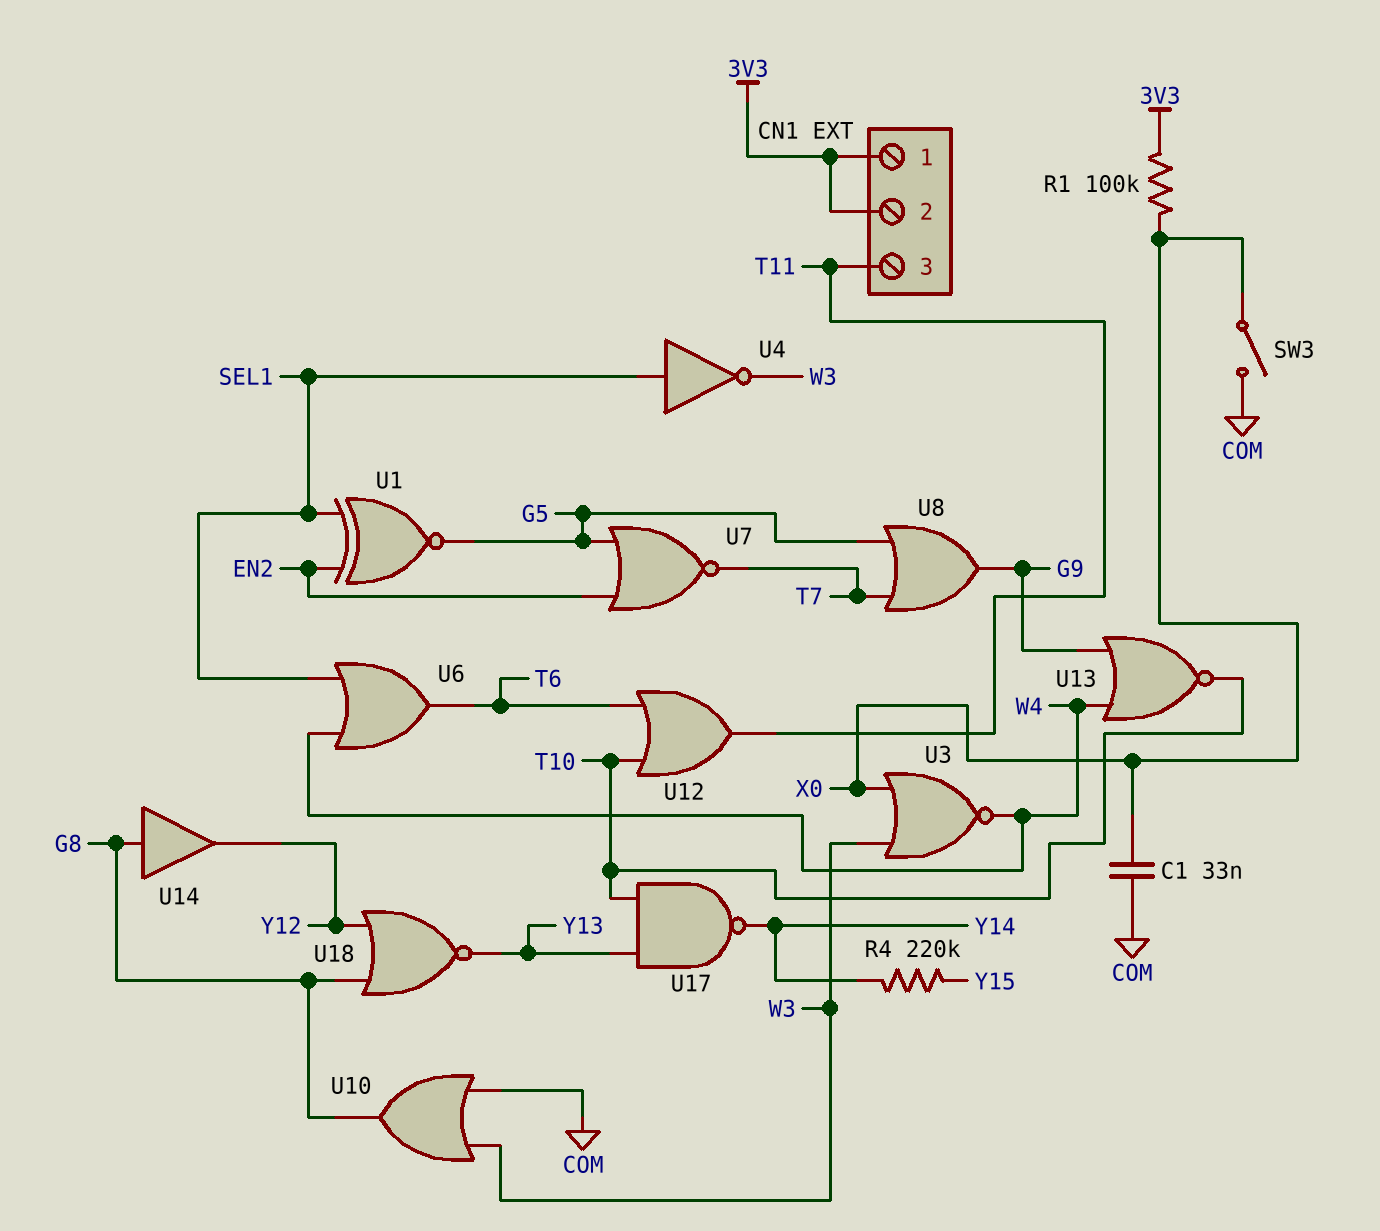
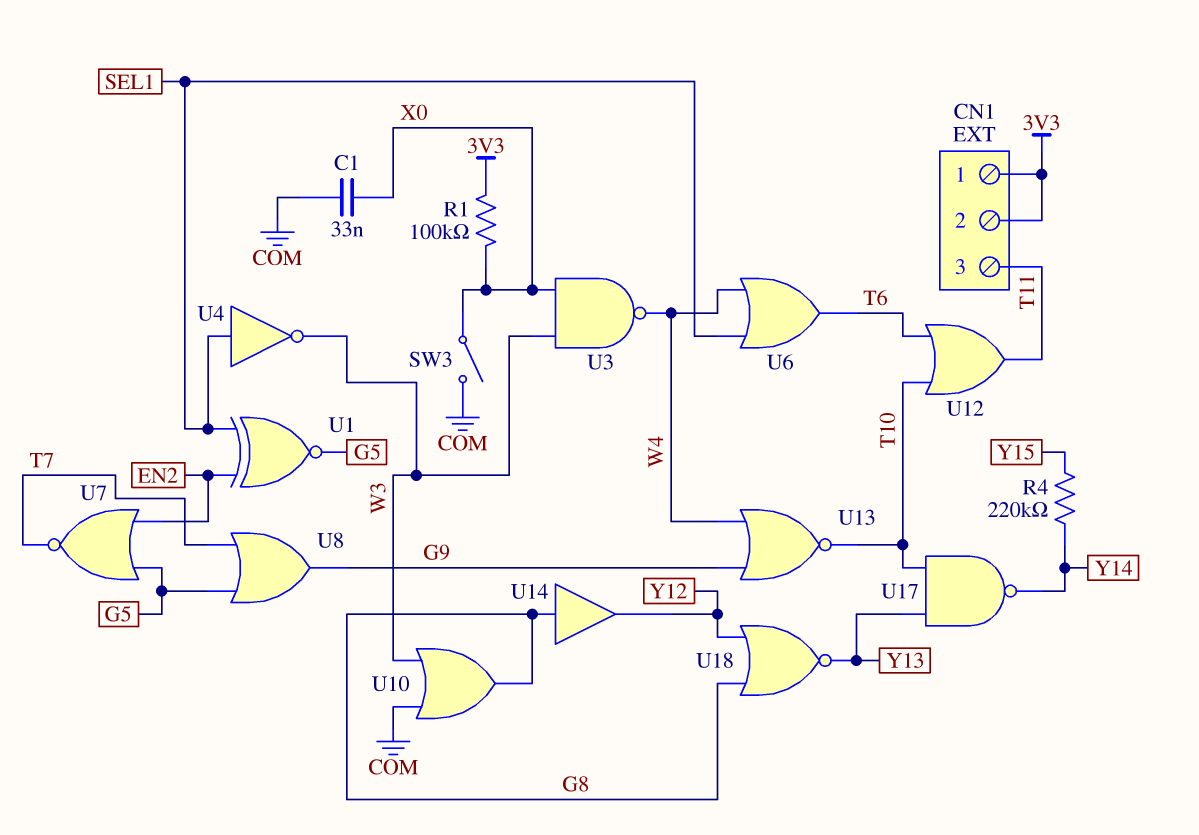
U3: NOR (in W3, in X0, out W4) -> NAND (in W3, in X0, out W4)

